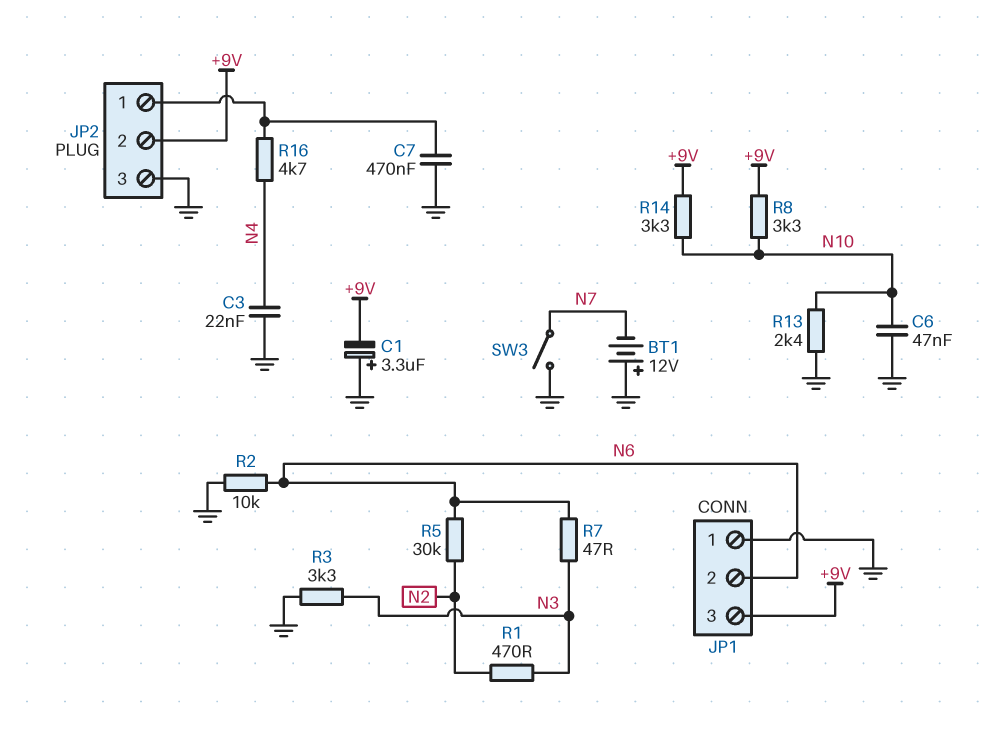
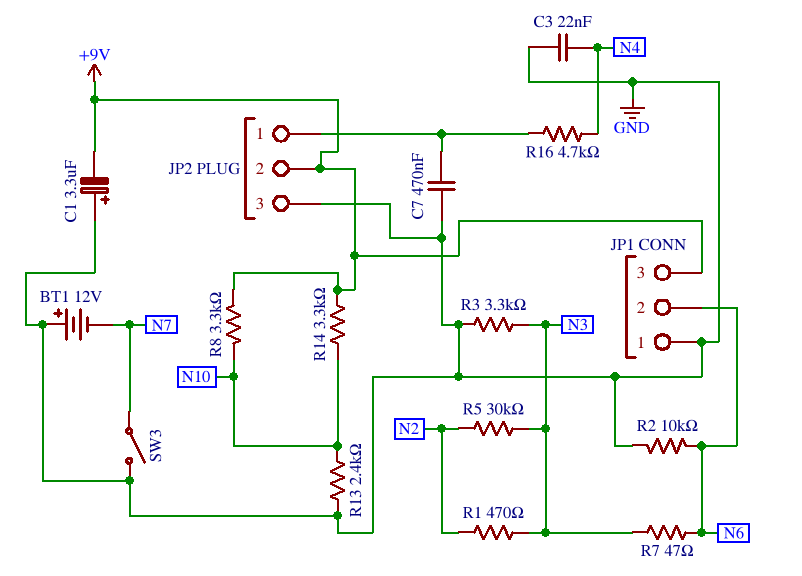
C6: 47nF (GND, N10) -> none
R5: 30k (N2, N6) -> 30k (N2, N3)

